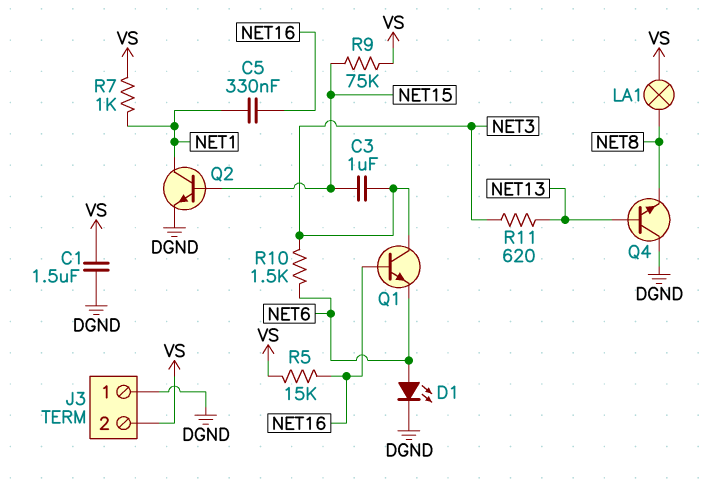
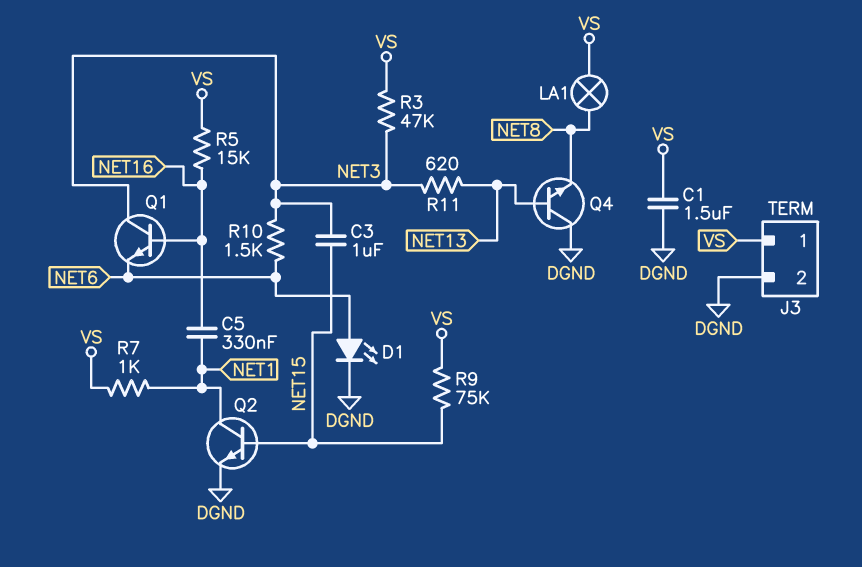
J3 pin 1: DGND -> VS
J3 pin 2: VS -> DGND
R3: none -> 47k (NET3, VS)

